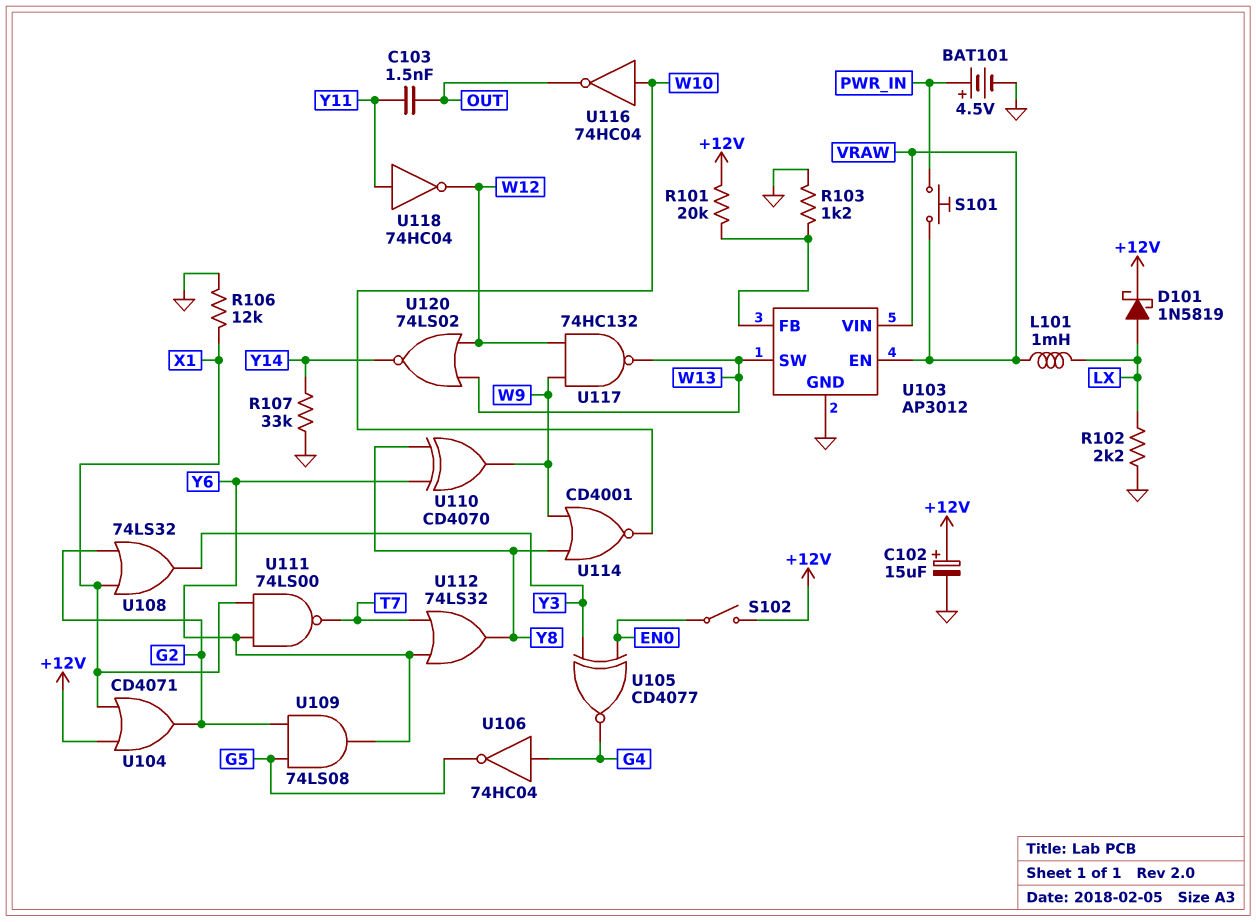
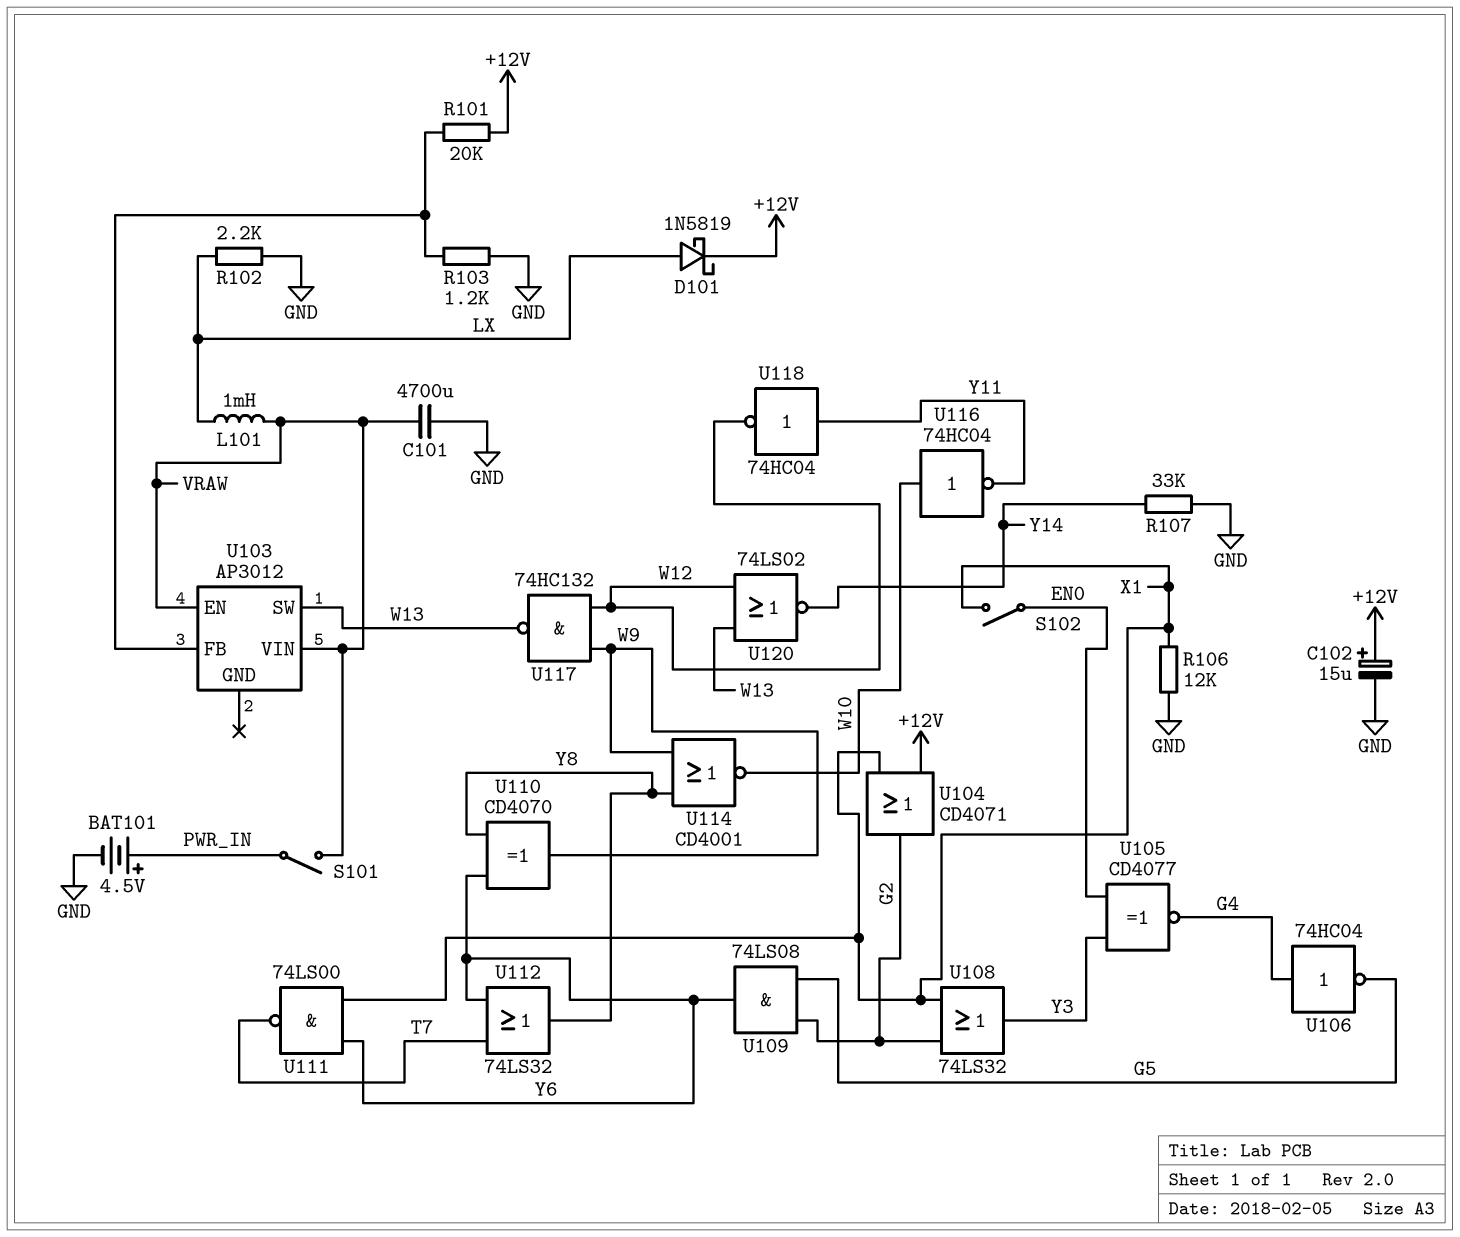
C101: none -> 4700uF (GND, VRAW)
C103: 1.5nF (OUT, Y11) -> none
S101: button (PWR_IN, VRAW) -> switch (PWR_IN, VRAW)
S102: switch (+12V, EN0) -> switch (EN0, X1)
U103 pin GND: GND -> none
U116: NOT 74HC04 (in W10, out OUT) -> NOT 74HC04 (in W10, out Y11)

